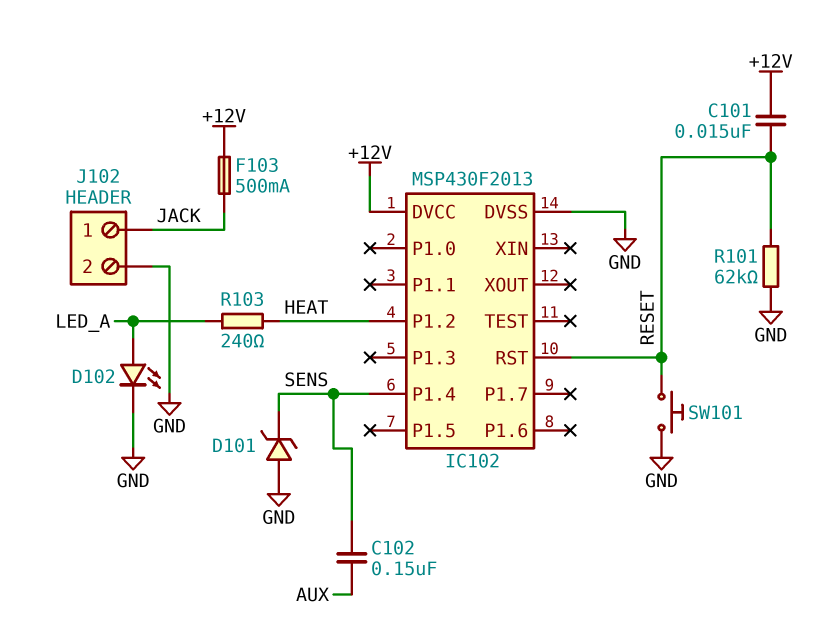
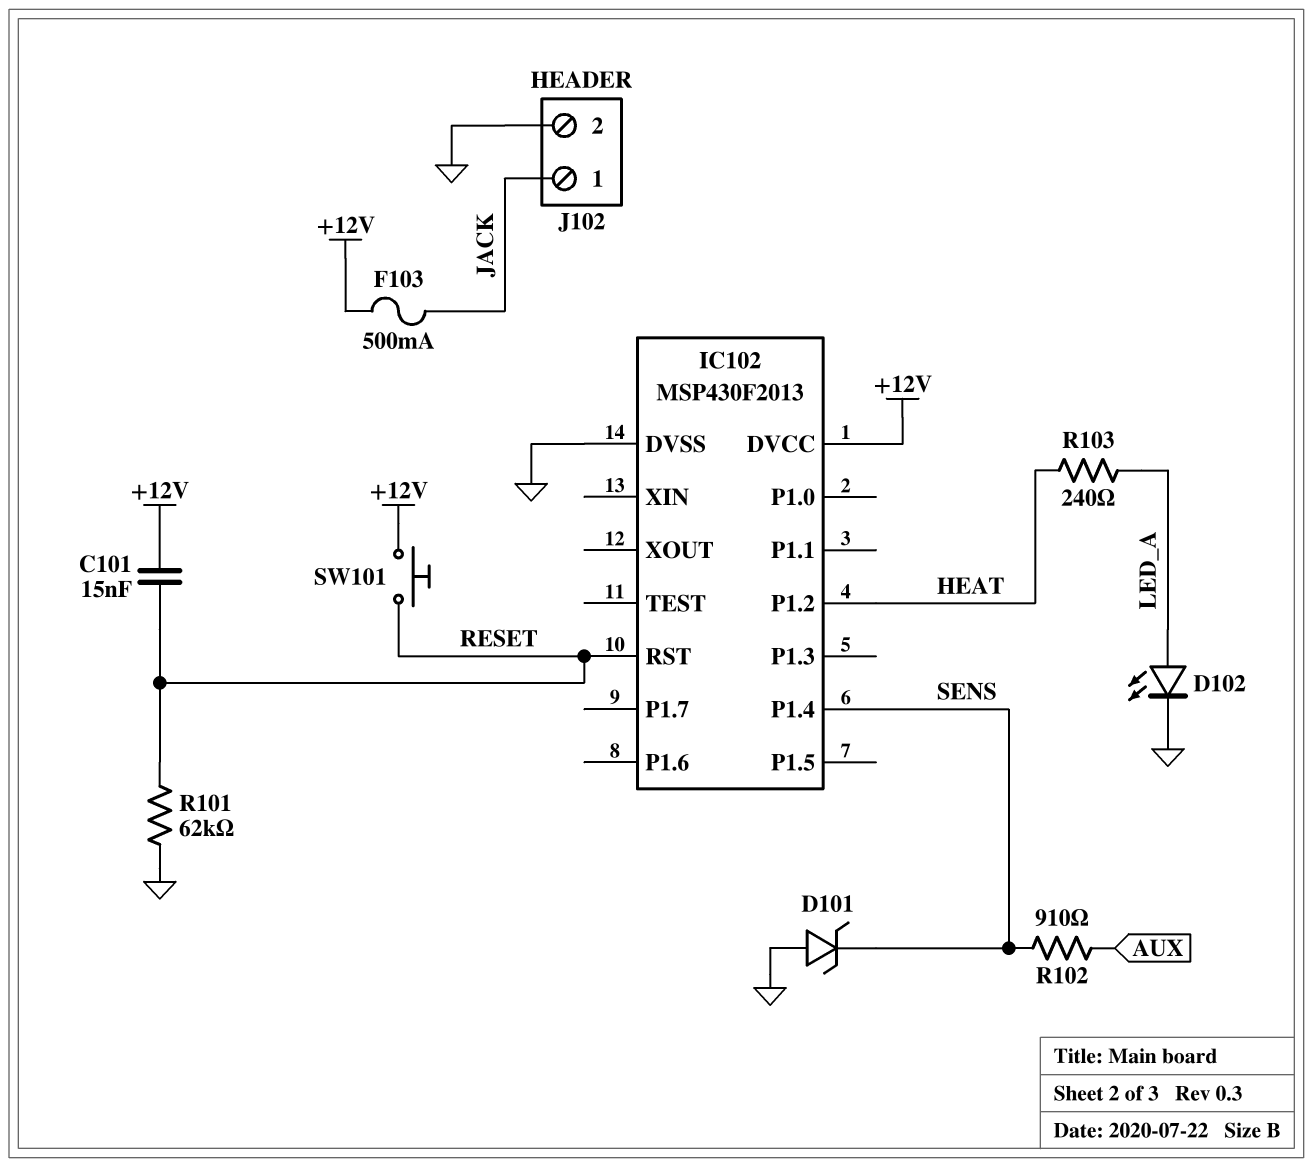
C102: 150nF (AUX, SENS) -> none
R102: none -> 910 (AUX, SENS)
SW101: button (GND, RESET) -> button (+12V, RESET)

